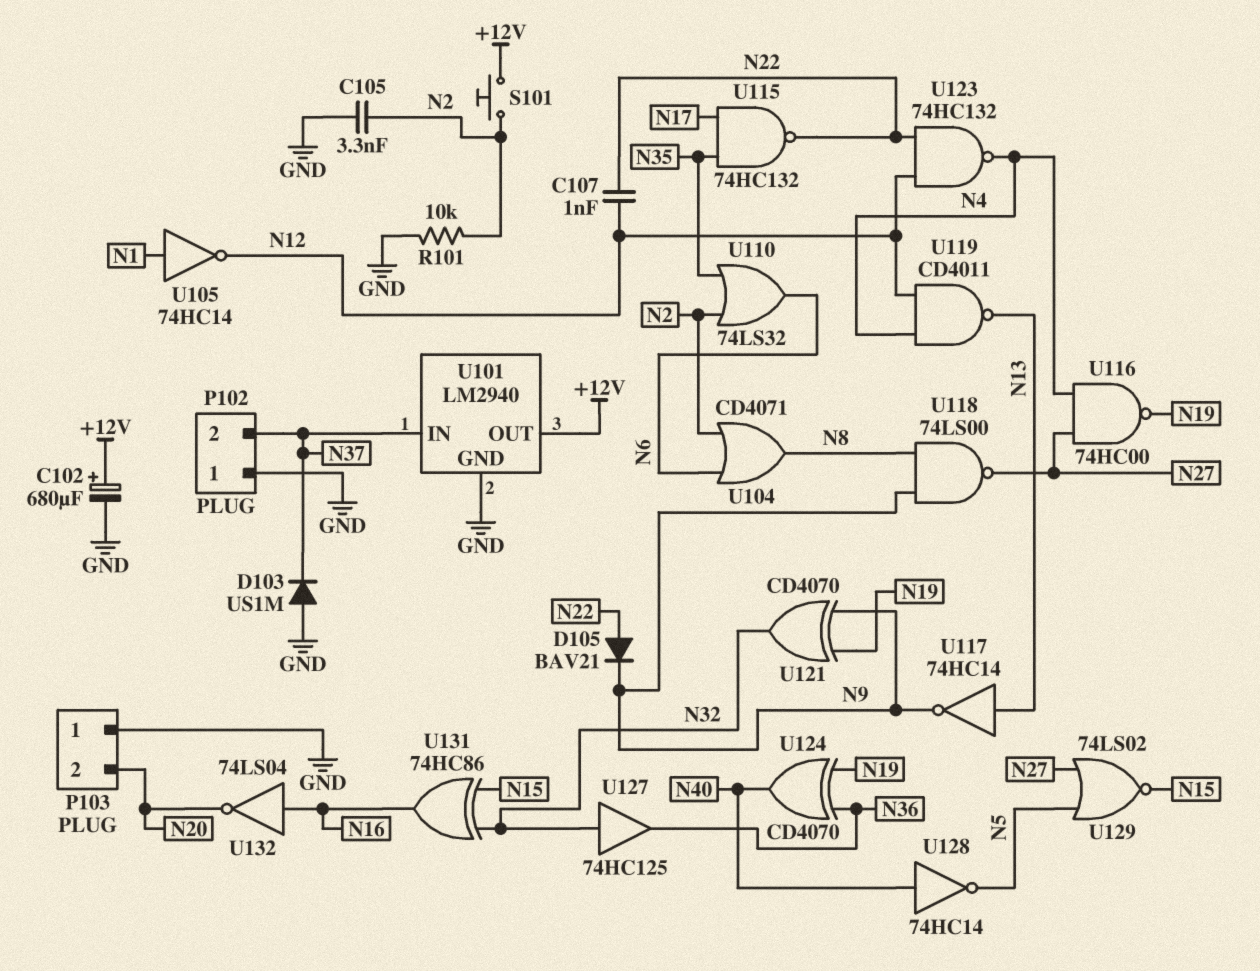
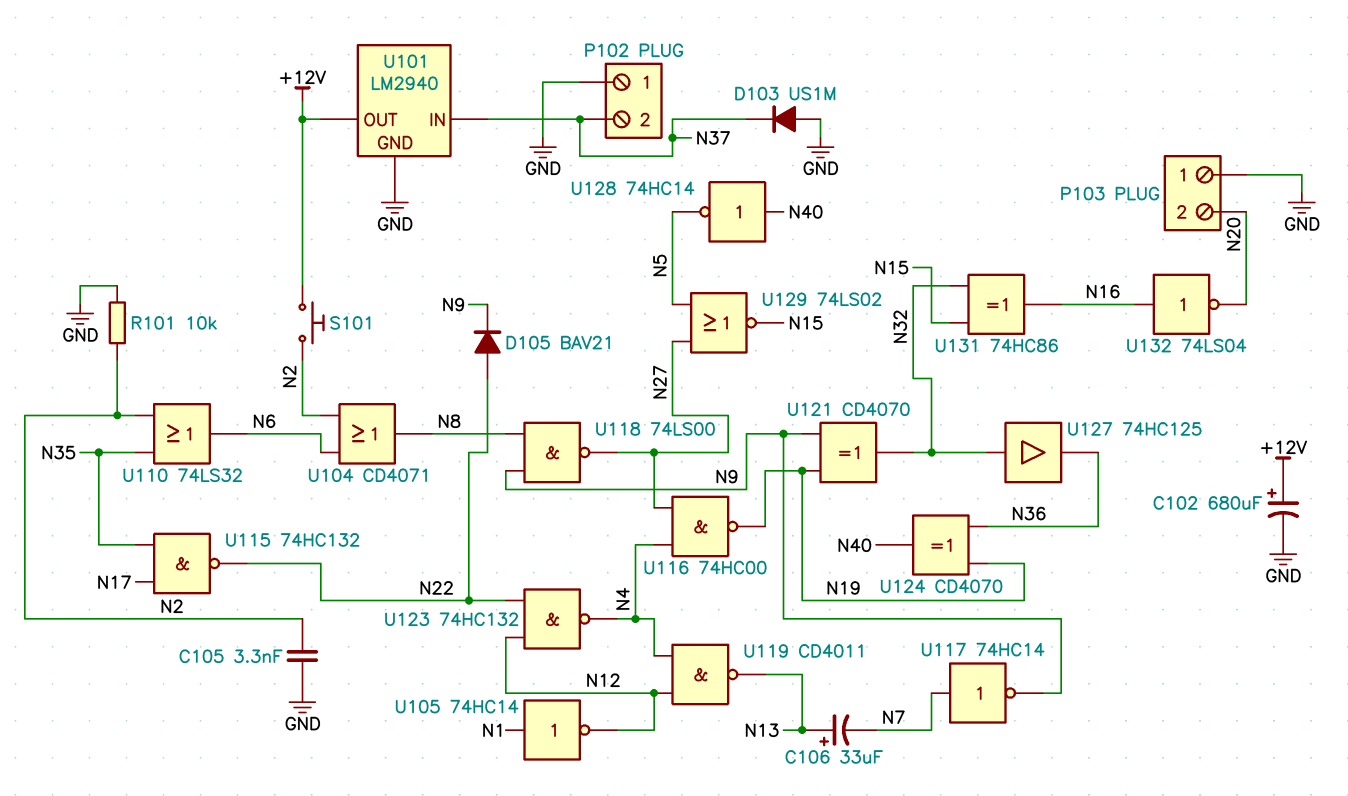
C106: none -> 33uF (plus N13, minus N7)
C107: 1nF (N12, N22) -> none
U117: NOT 74HC14 (in N13, out N9) -> NOT 74HC14 (in N7, out N9)

